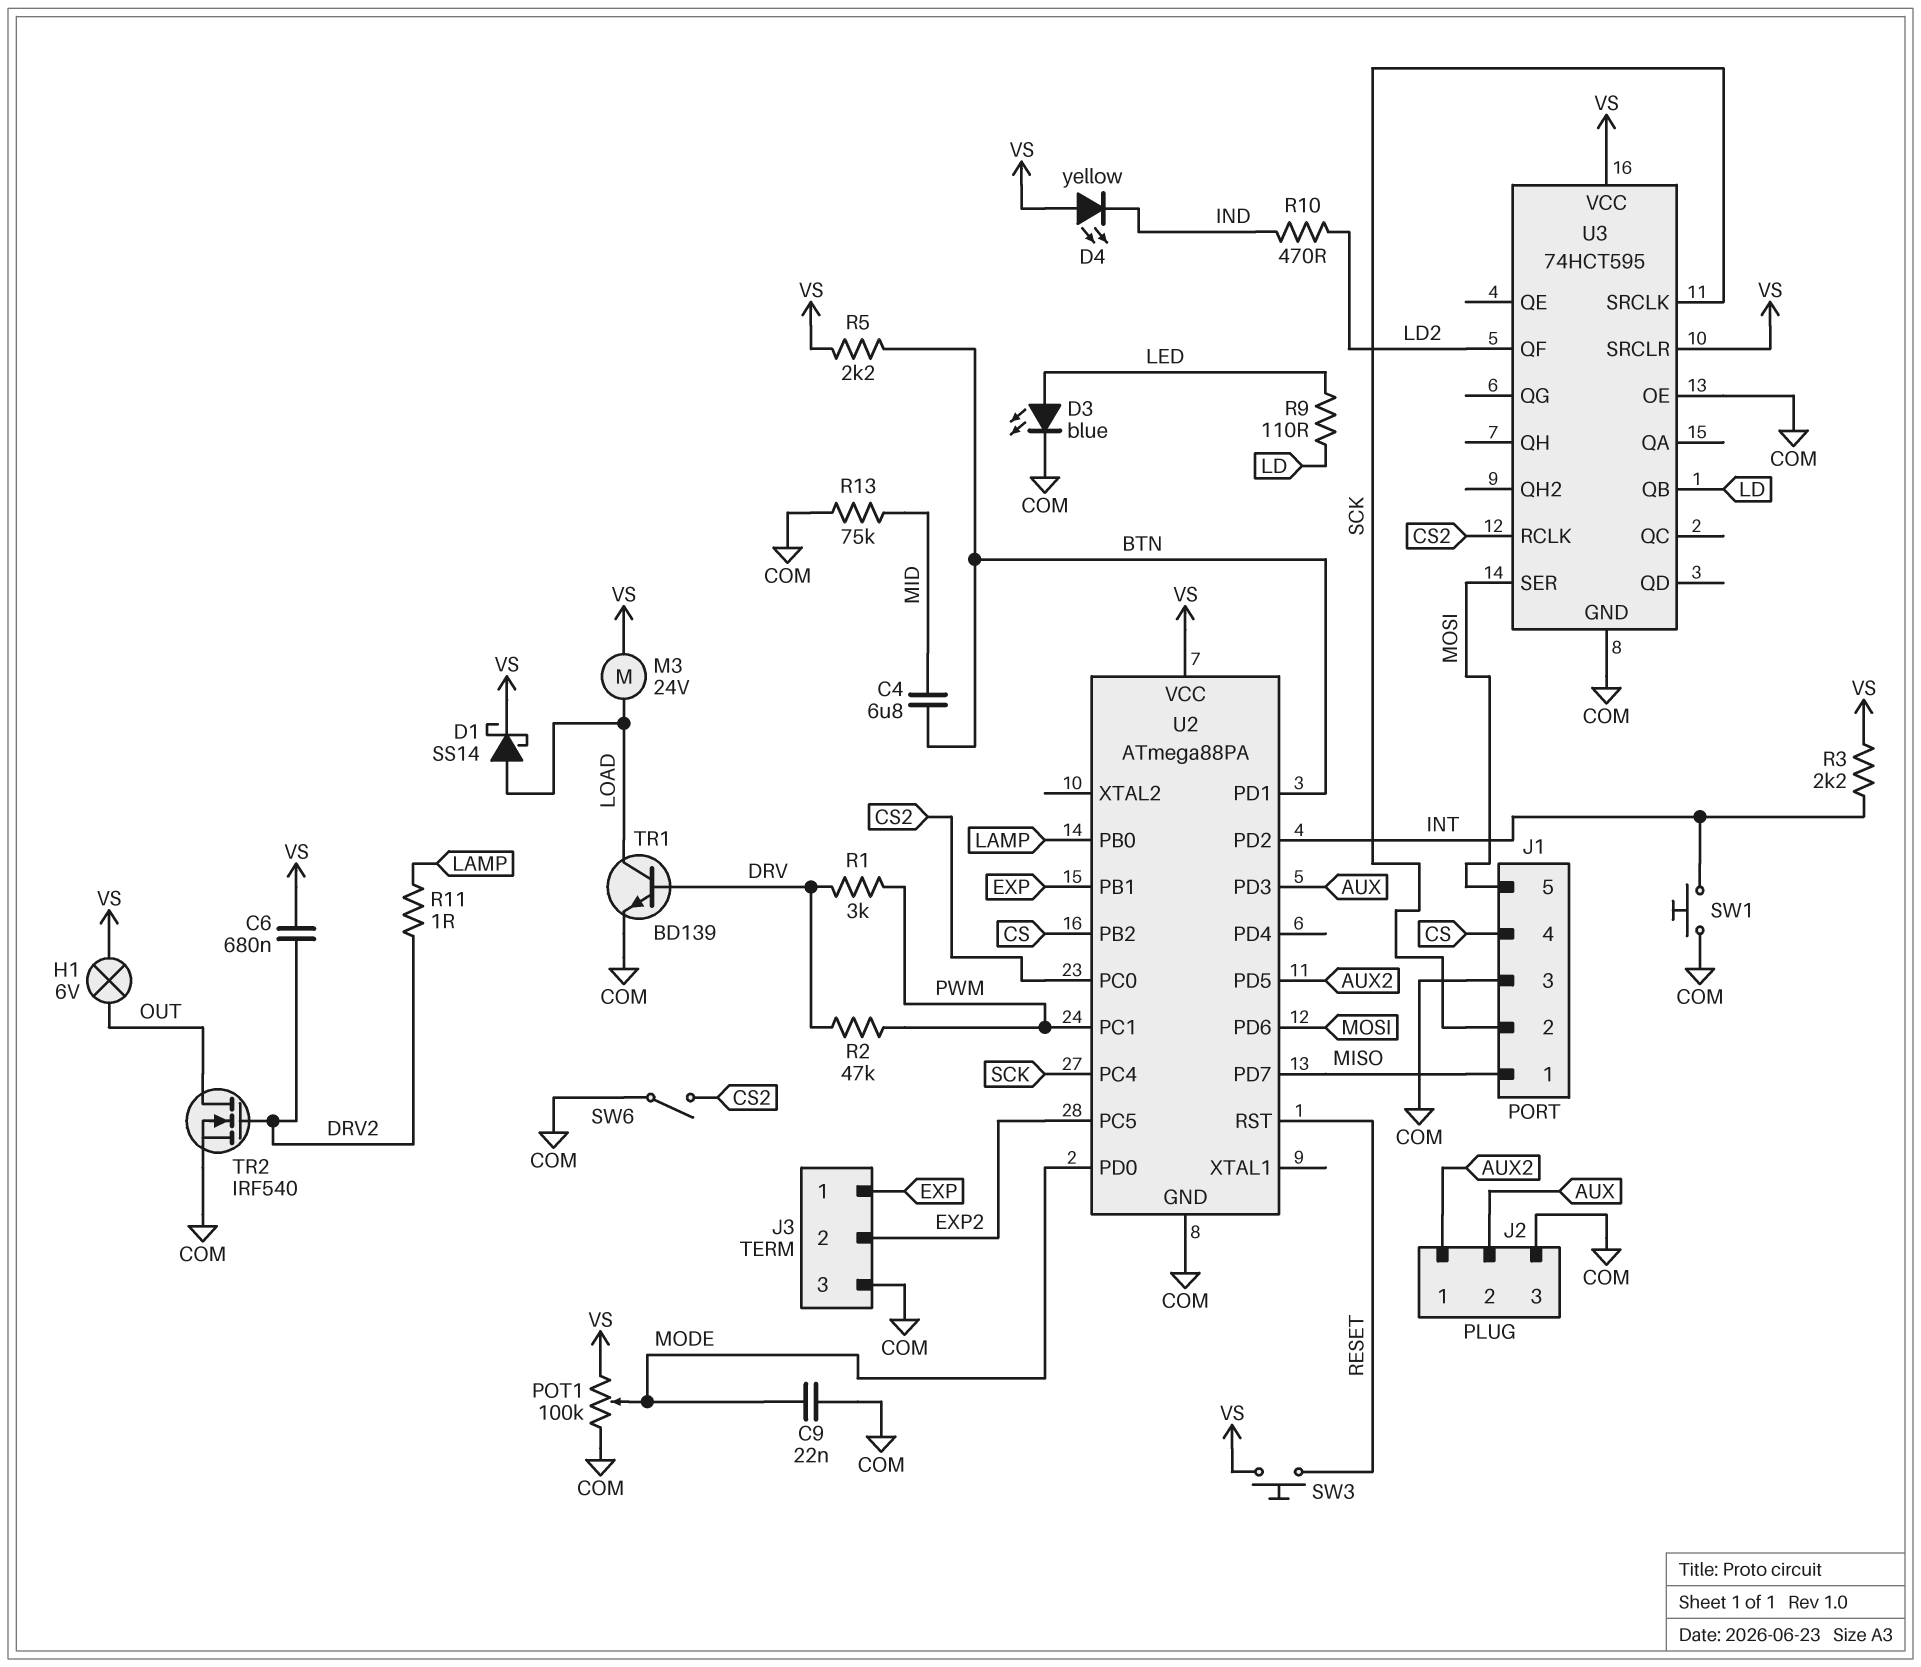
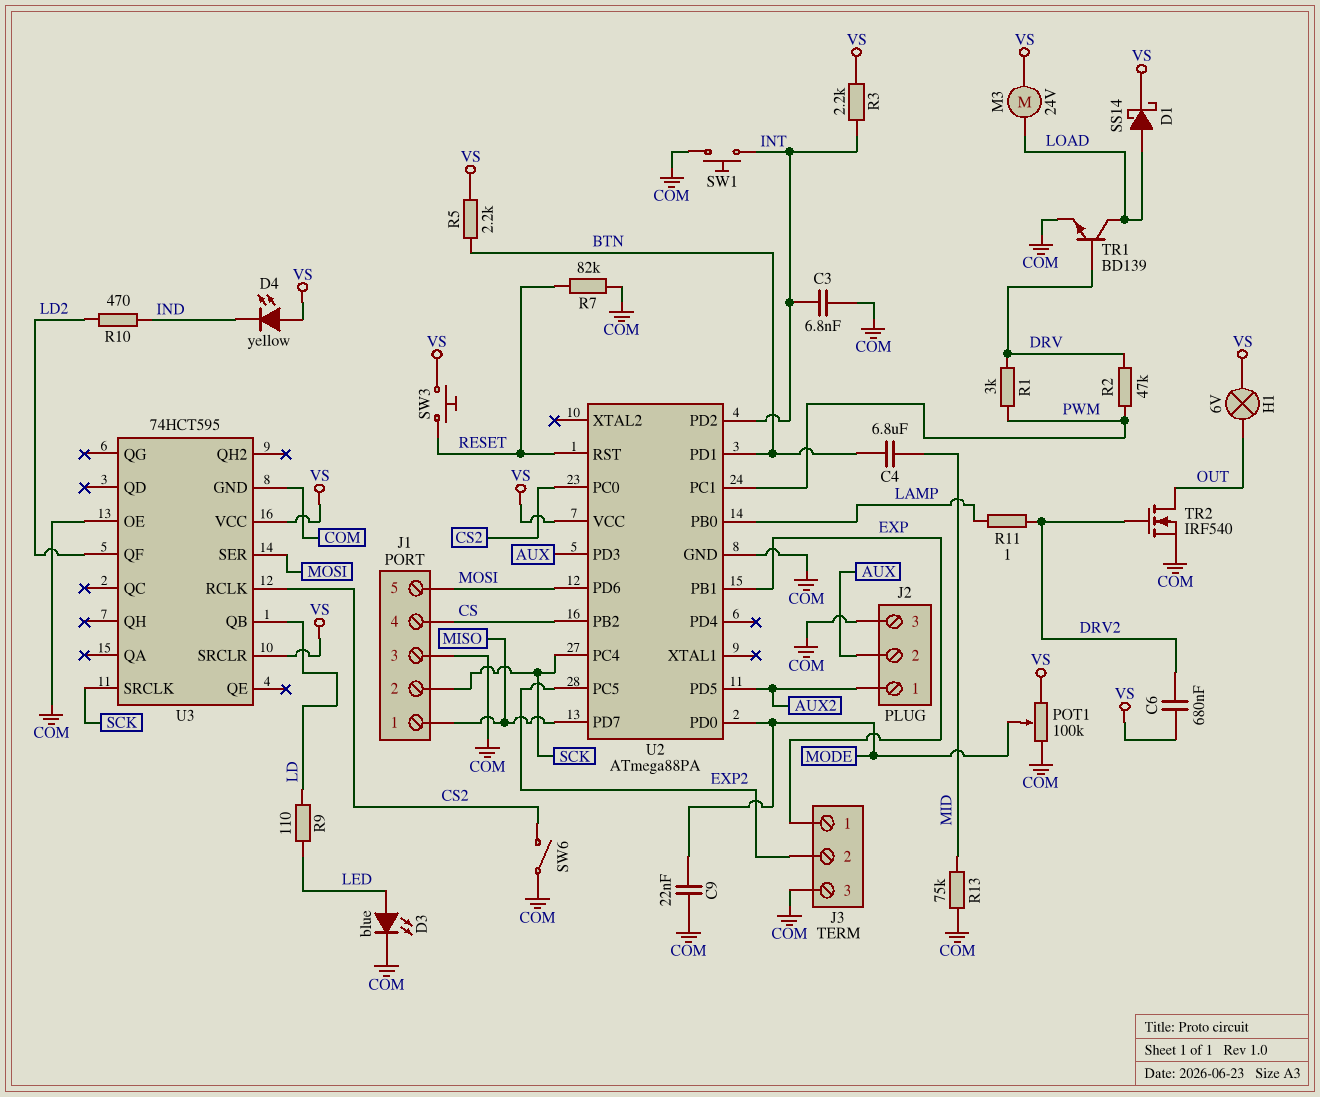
C3: none -> 6.8nF (COM, INT)
R7: none -> 82k (COM, RESET)

